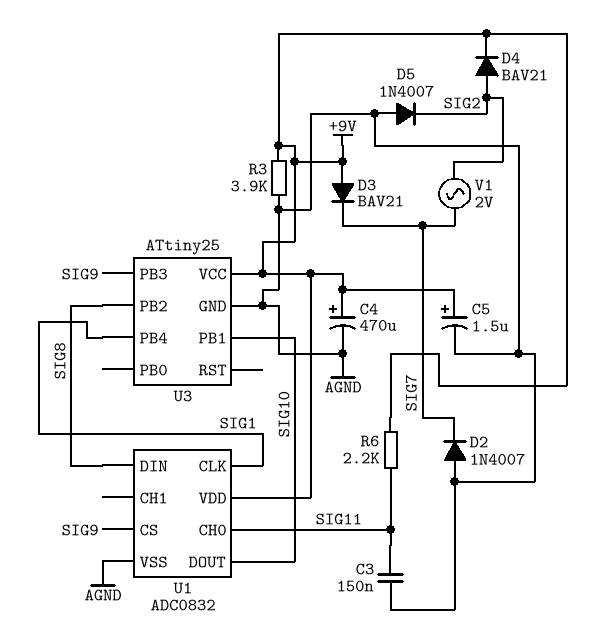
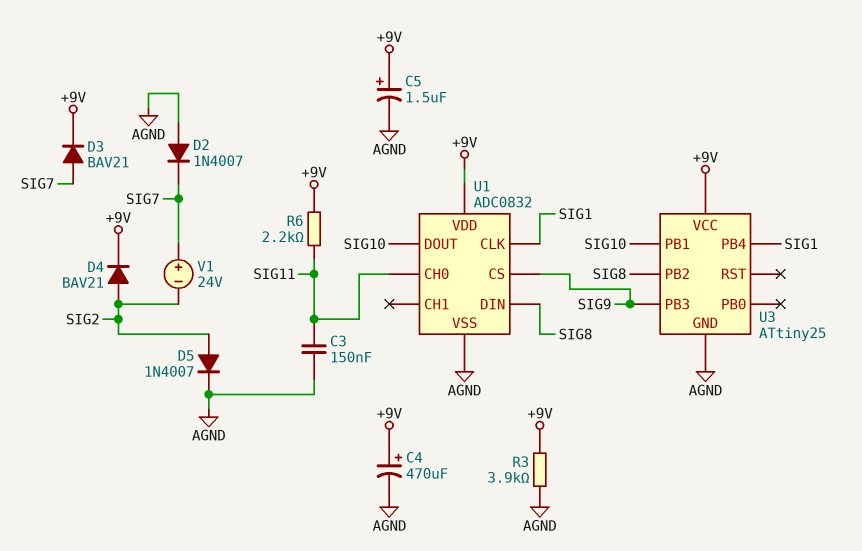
D3: diode BAV21 (A +9V, K SIG7) -> diode BAV21 (A SIG7, K +9V)
D5: diode 1N4007 (A AGND, K SIG2) -> diode 1N4007 (A SIG2, K AGND)
V1: AC 2V (SIG2, SIG7) -> 24V (plus SIG7, minus SIG2)

